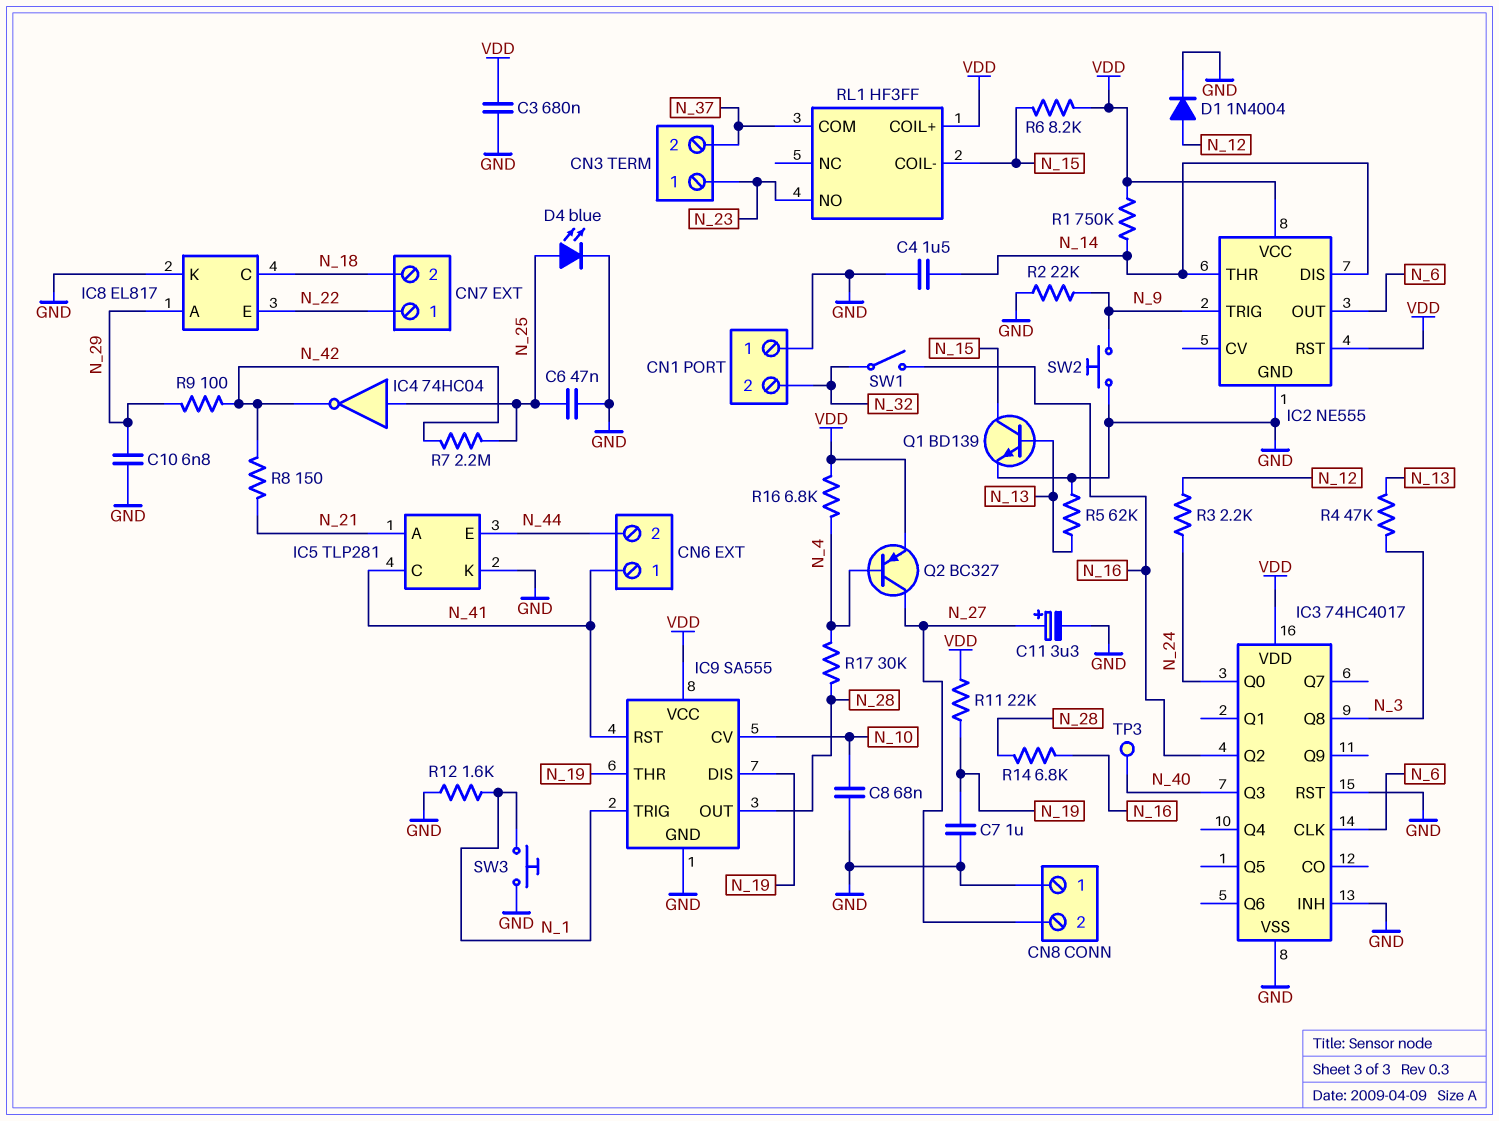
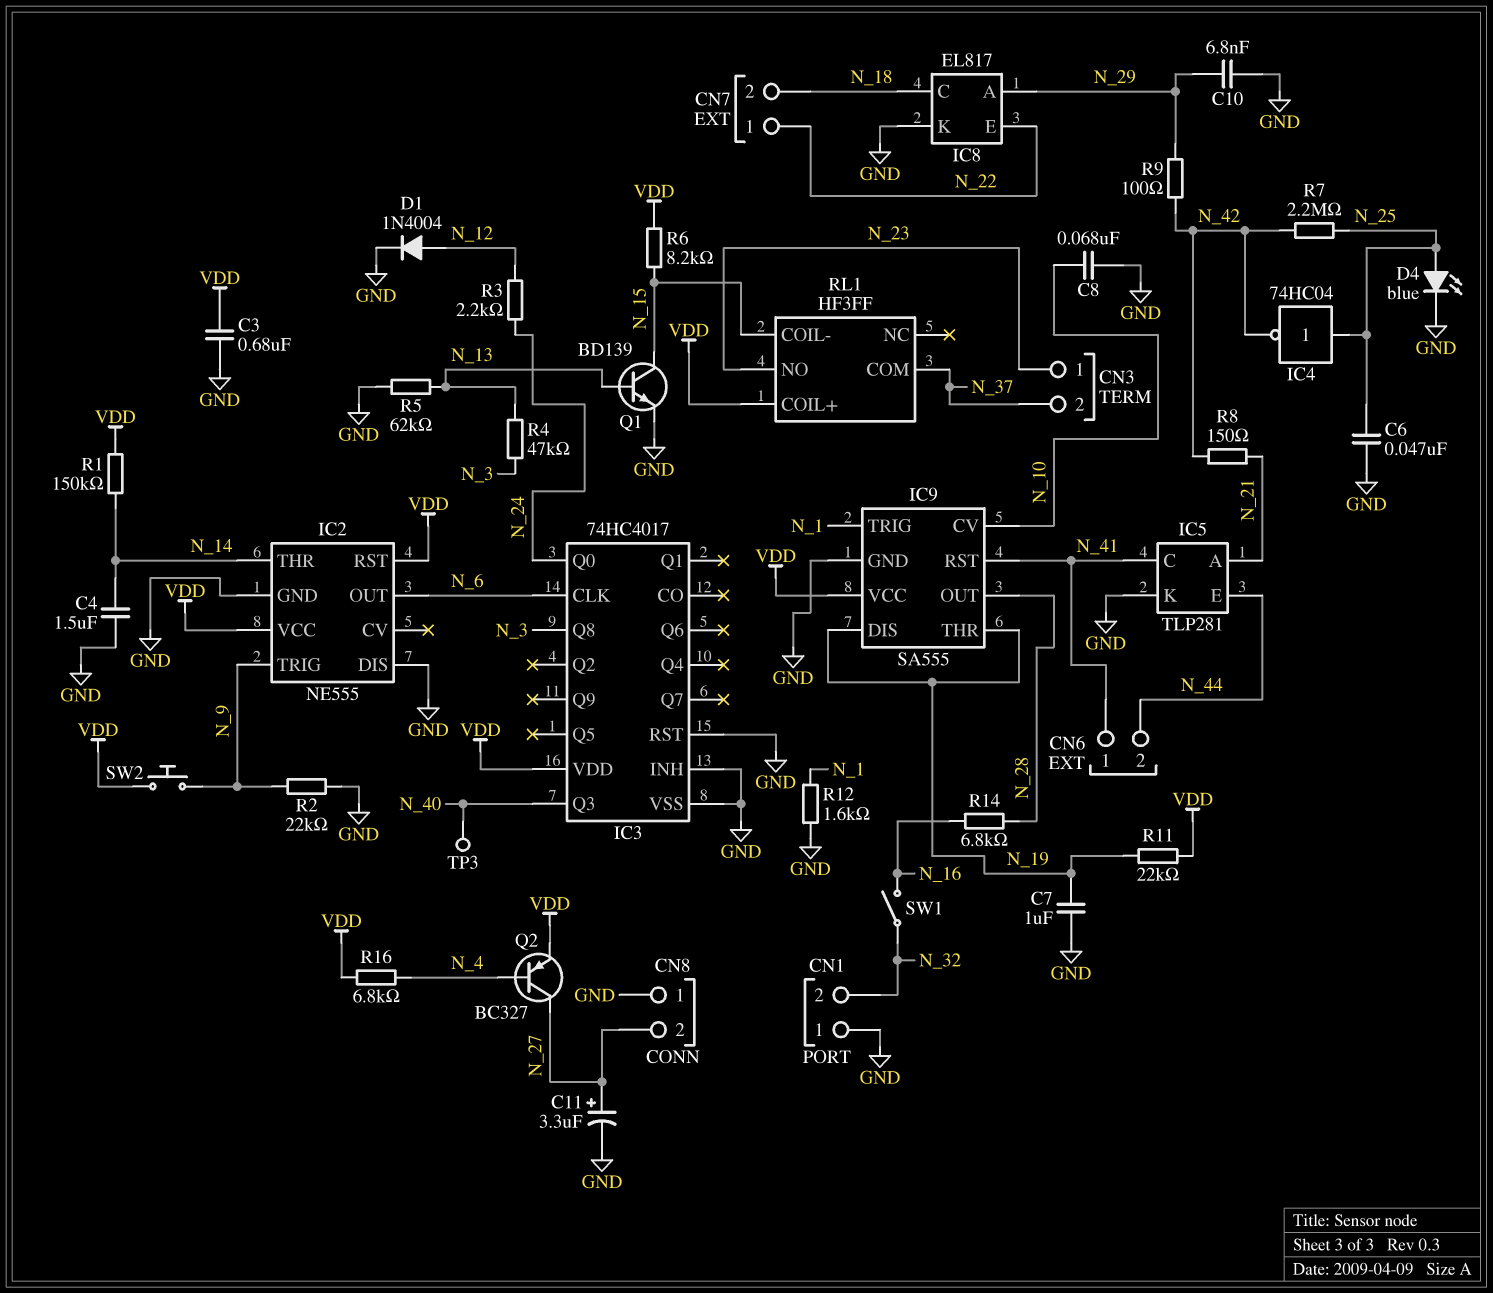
IC2 pin DIS: N_14 -> GND
IC3 pin Q2: N_16 -> none
R1: 750k (N_14, VDD) -> 150k (N_14, VDD)
R17: 30k (N_4, N_28) -> none
SW2: button (GND, N_9) -> button (N_9, VDD)
SW3: button (GND, N_1) -> none

